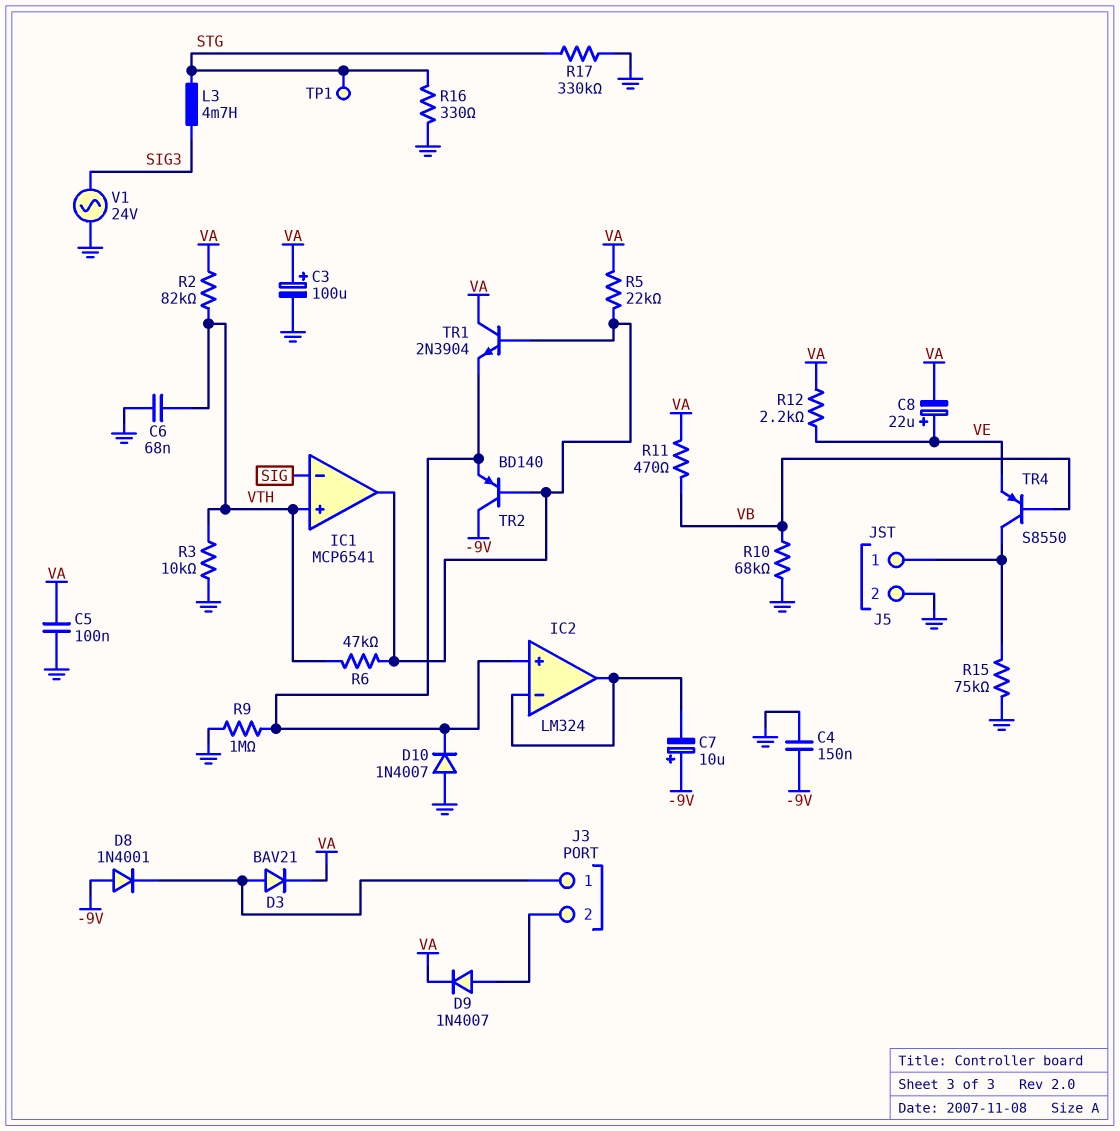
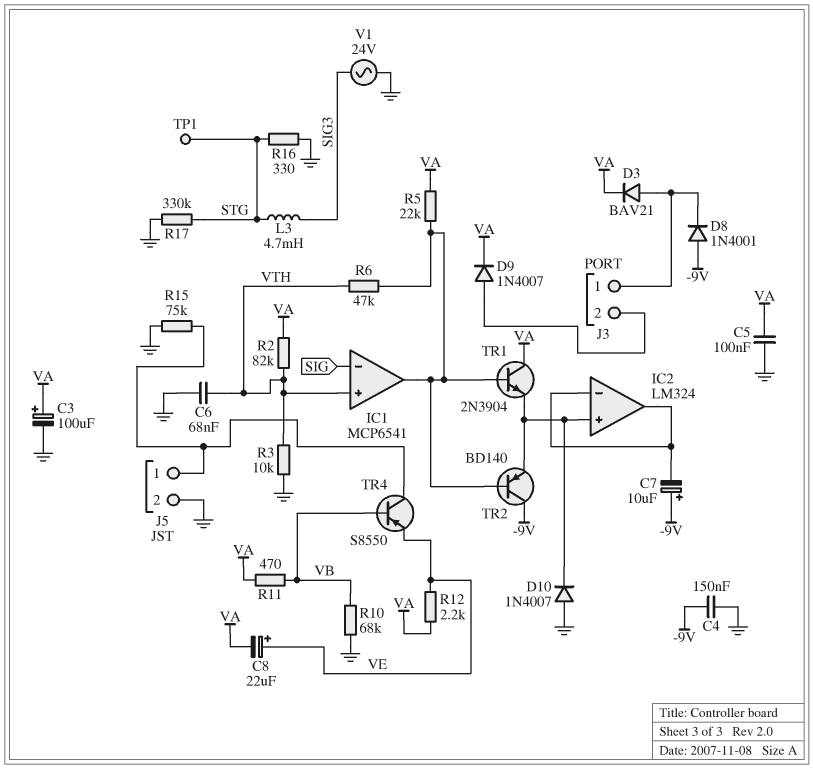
R9: 1M (GND, IC2/in+) -> none

